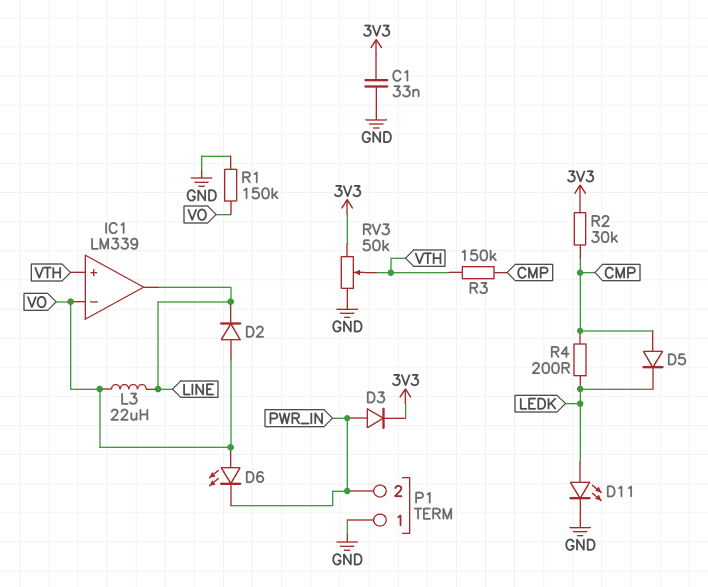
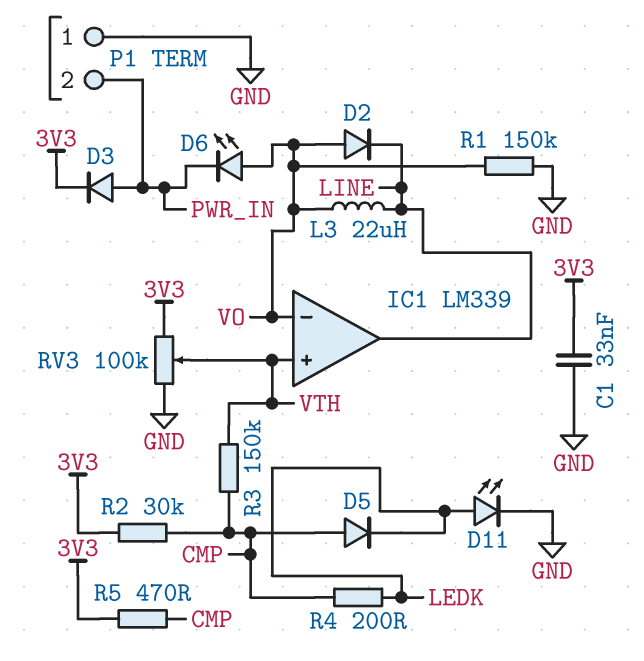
R5: none -> 470 (3V3, CMP)
RV3: 50k (3V3, GND, wiper VTH) -> 100k (3V3, GND, wiper VTH)

